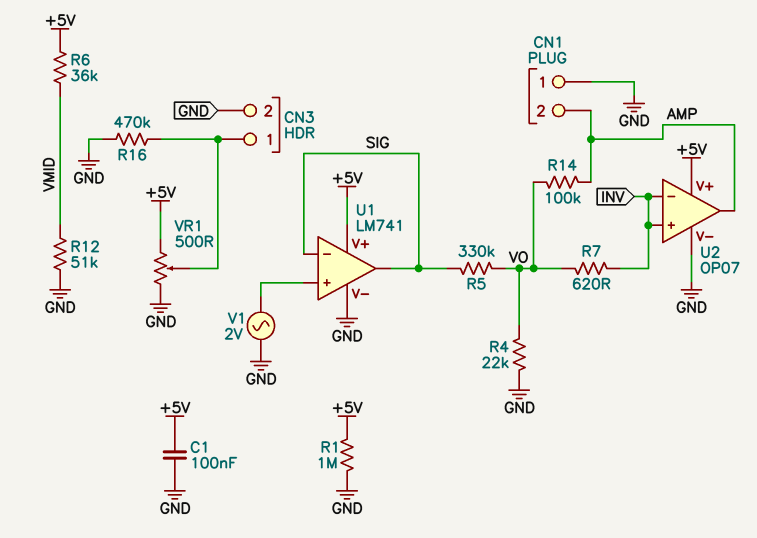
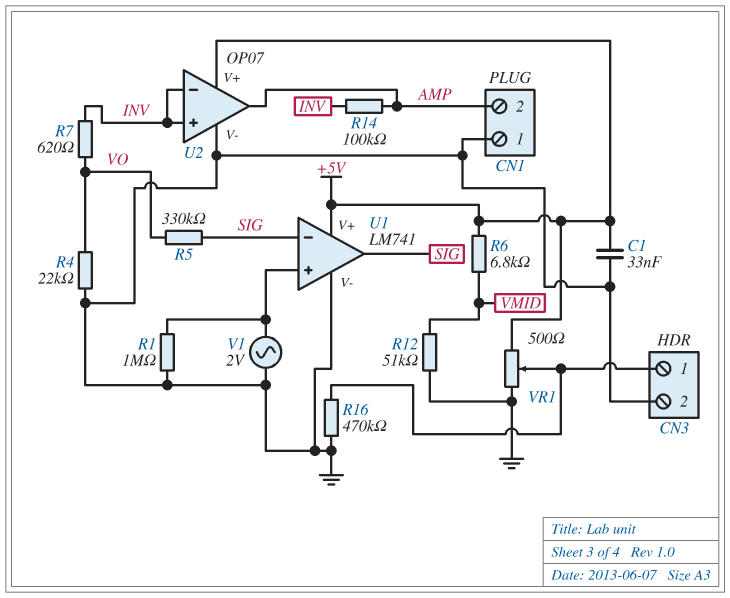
C1: 100nF (+5V, GND) -> 33nF (+5V, GND)
R1: 1M (+5V, GND) -> 1M (GND, U1/in+)
R6: 36k (+5V, VMID) -> 6.8k (+5V, VMID)
R14: 100k (AMP, VO) -> 100k (AMP, INV)

